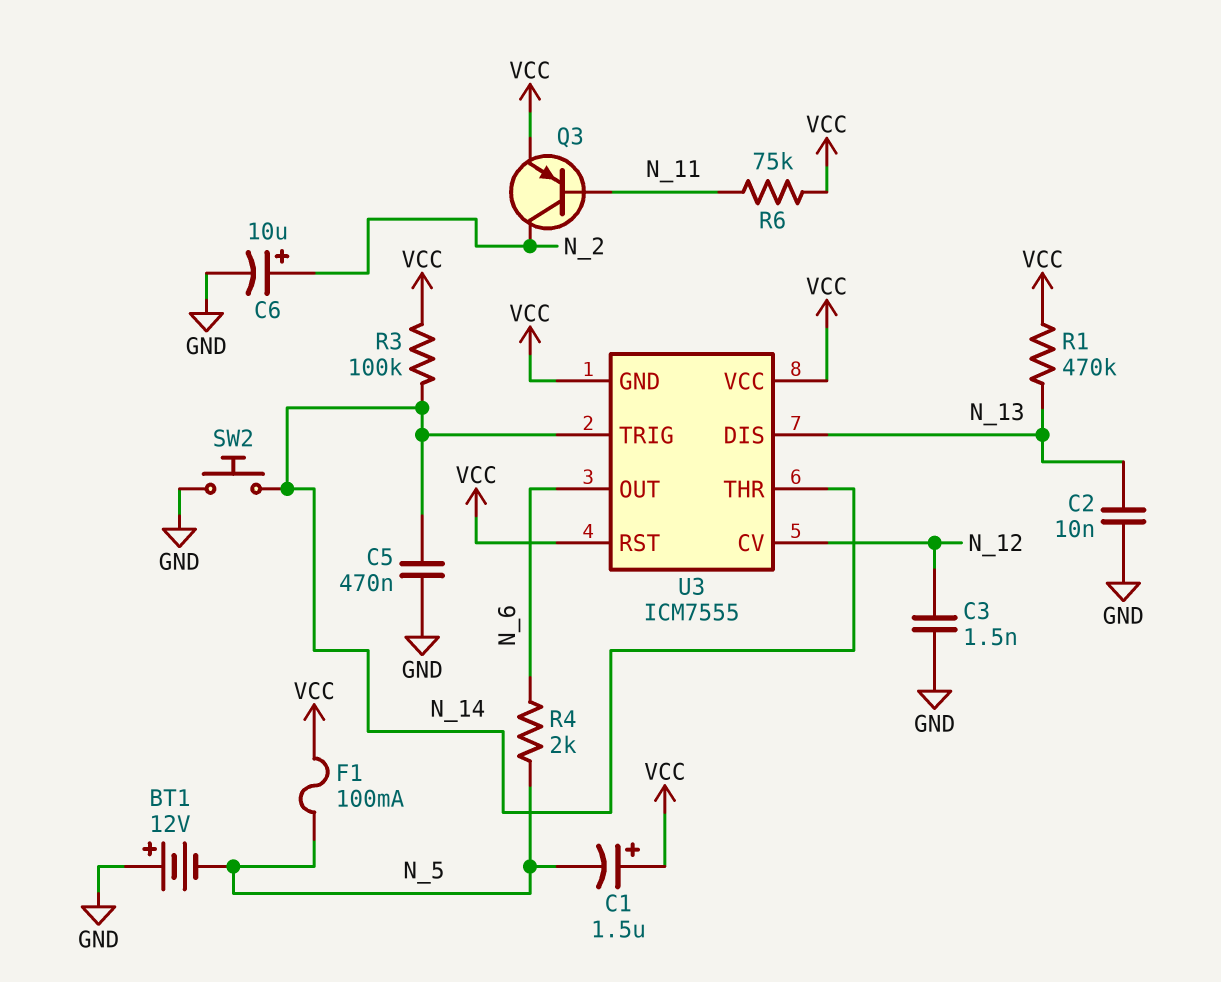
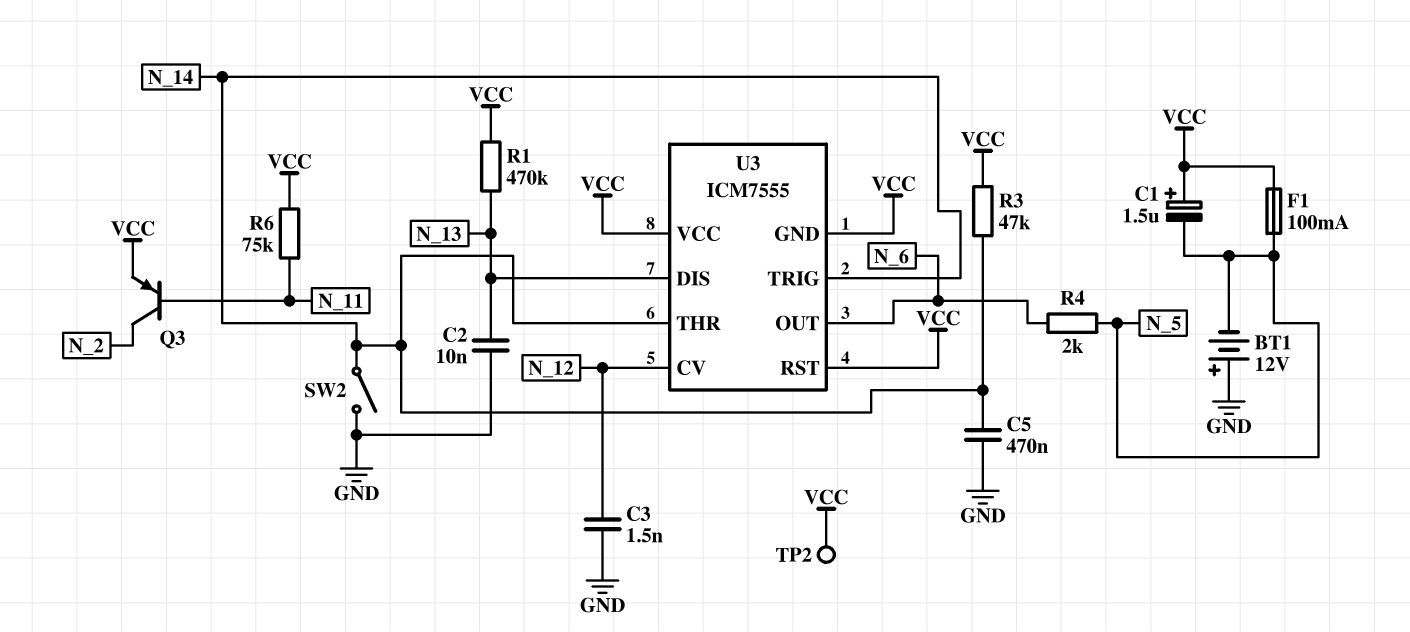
C6: 10uF (plus N_2, minus GND) -> none
R3: 100k (N_14, VCC) -> 47k (N_14, VCC)
SW2: button (GND, N_14) -> switch (GND, N_14)
TP2: none -> test point (VCC)

